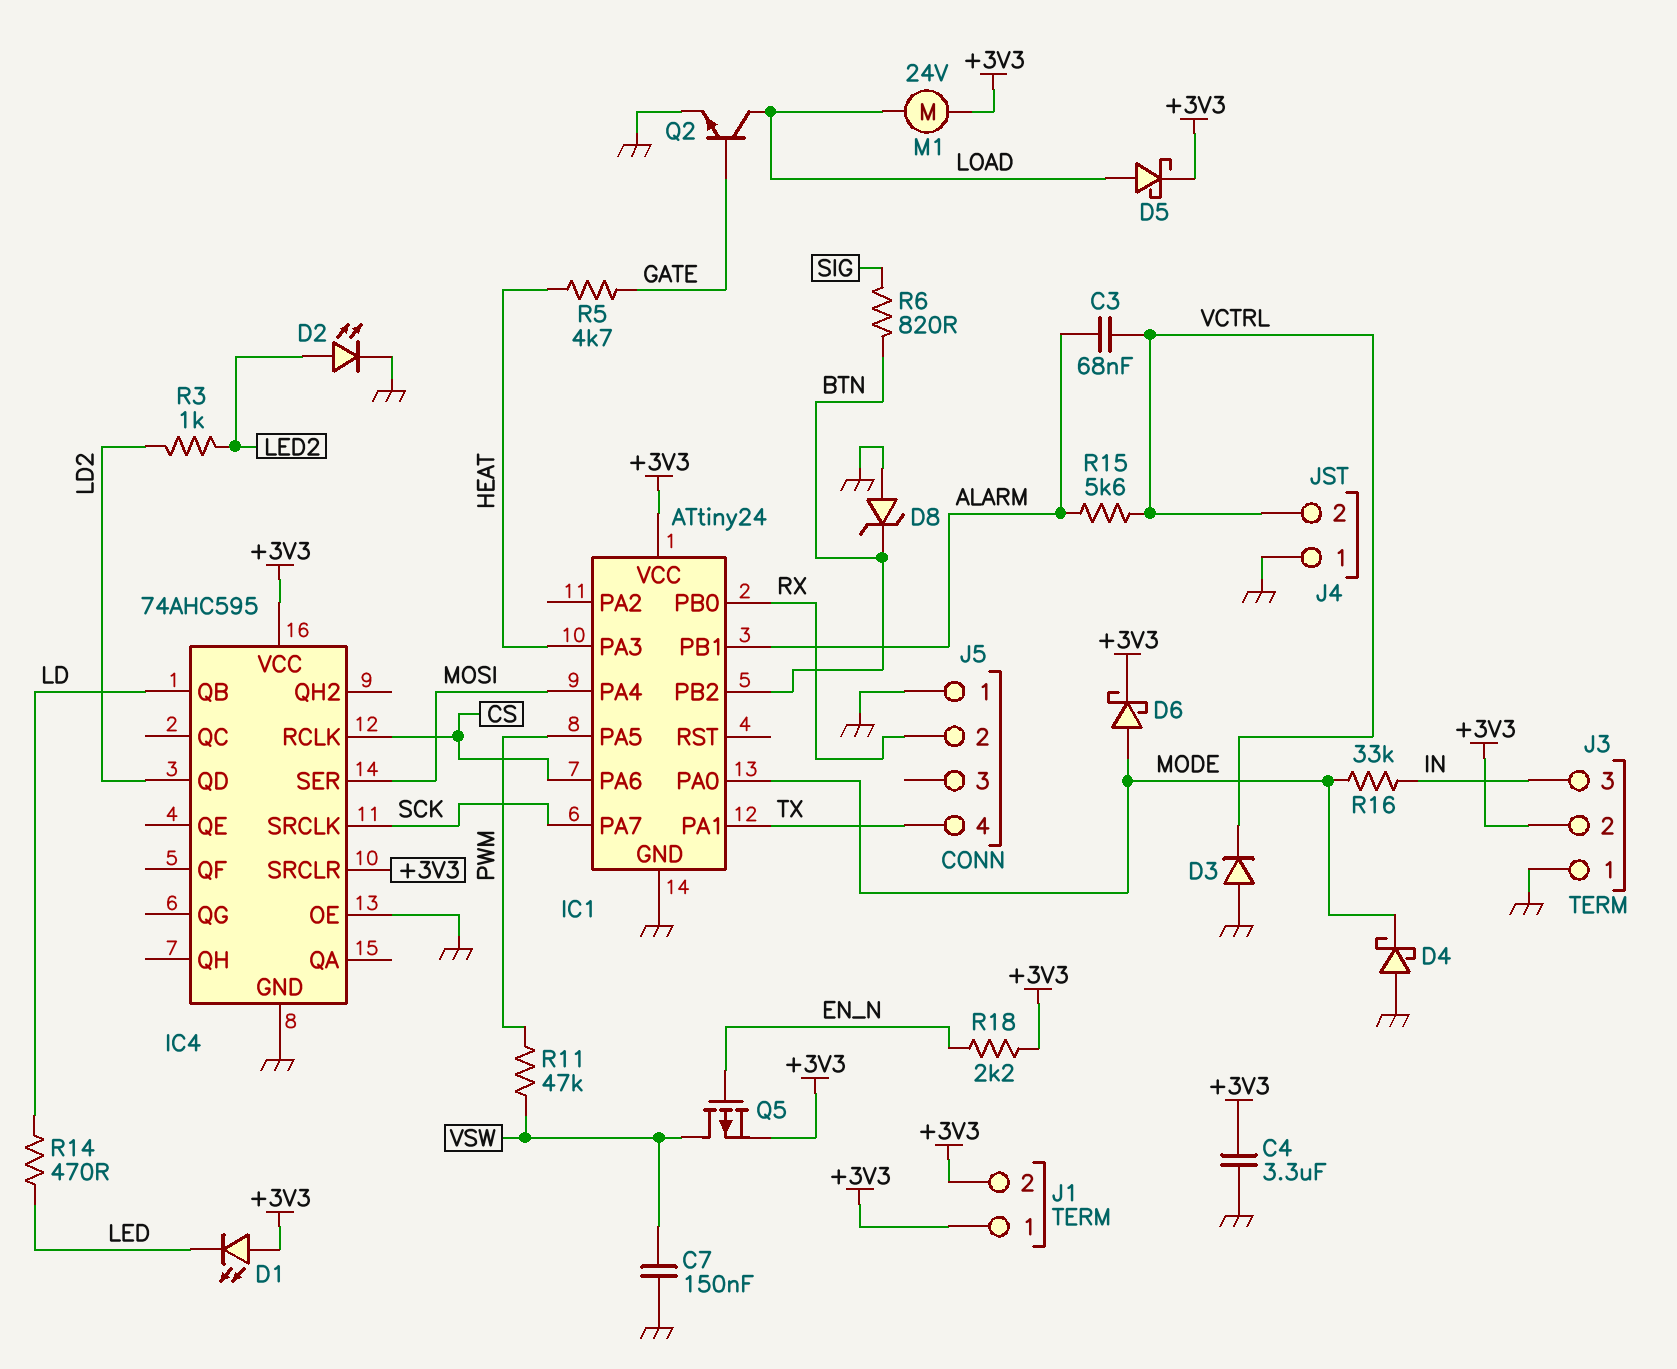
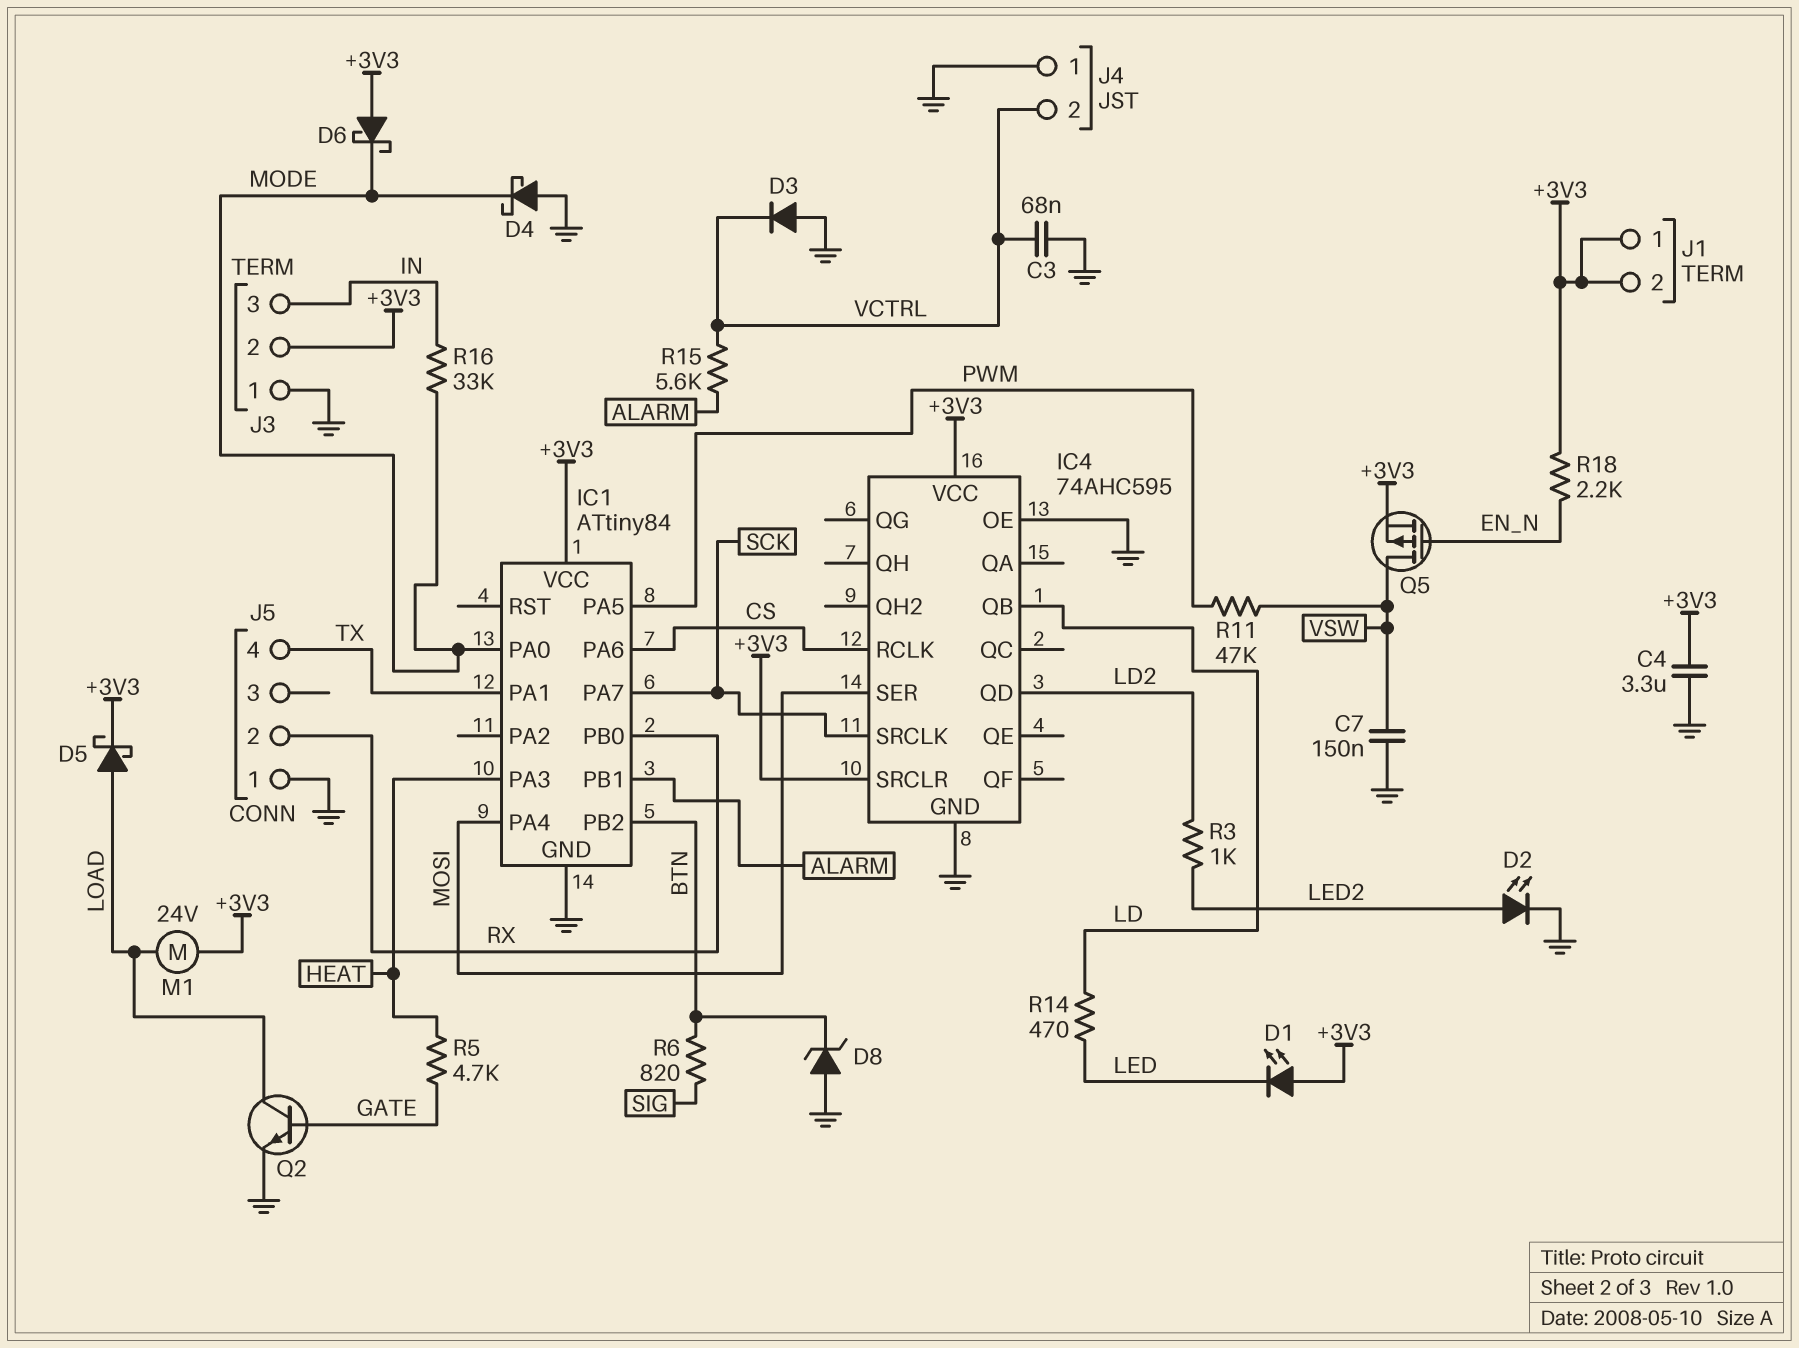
C3: 68nF (ALARM, VCTRL) -> 68nF (GND, VCTRL)
D6: schottky (A MODE, K +3V3) -> schottky (A +3V3, K MODE)
IC1: ATtiny24 -> ATtiny84

